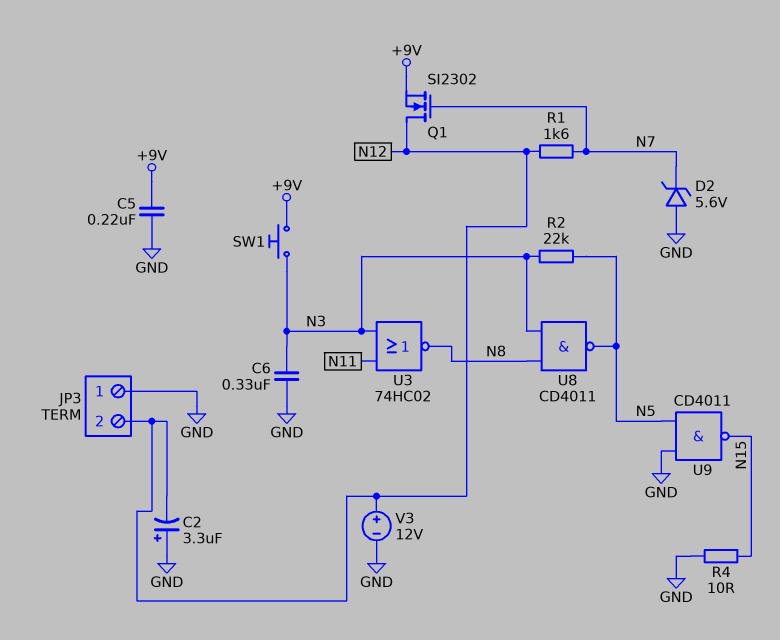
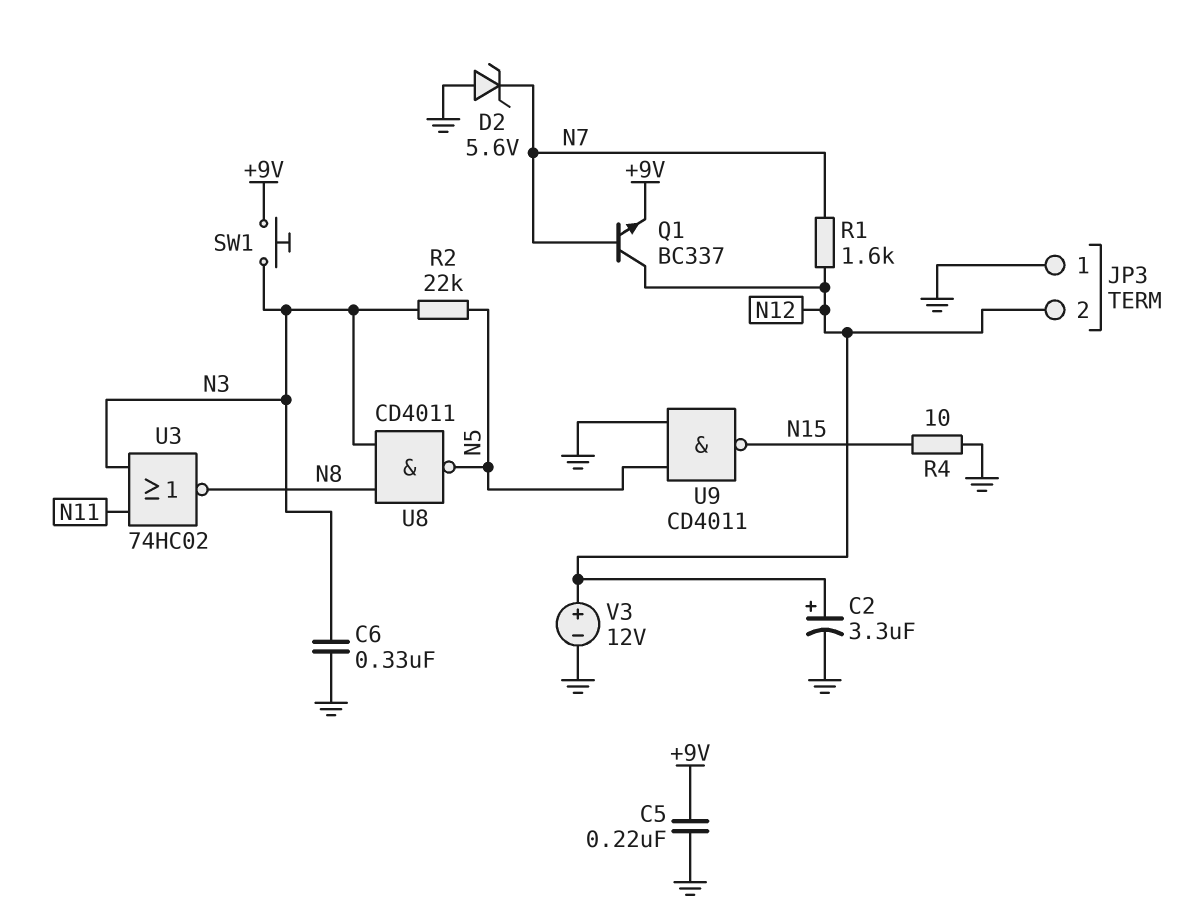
C2: 3.3uF (plus GND, minus N12) -> 3.3uF (plus N12, minus GND)
Q1: NMOS SI2302 (G N7, D N12, S +9V) -> NPN BC337 (B N7, C N12, E +9V)

